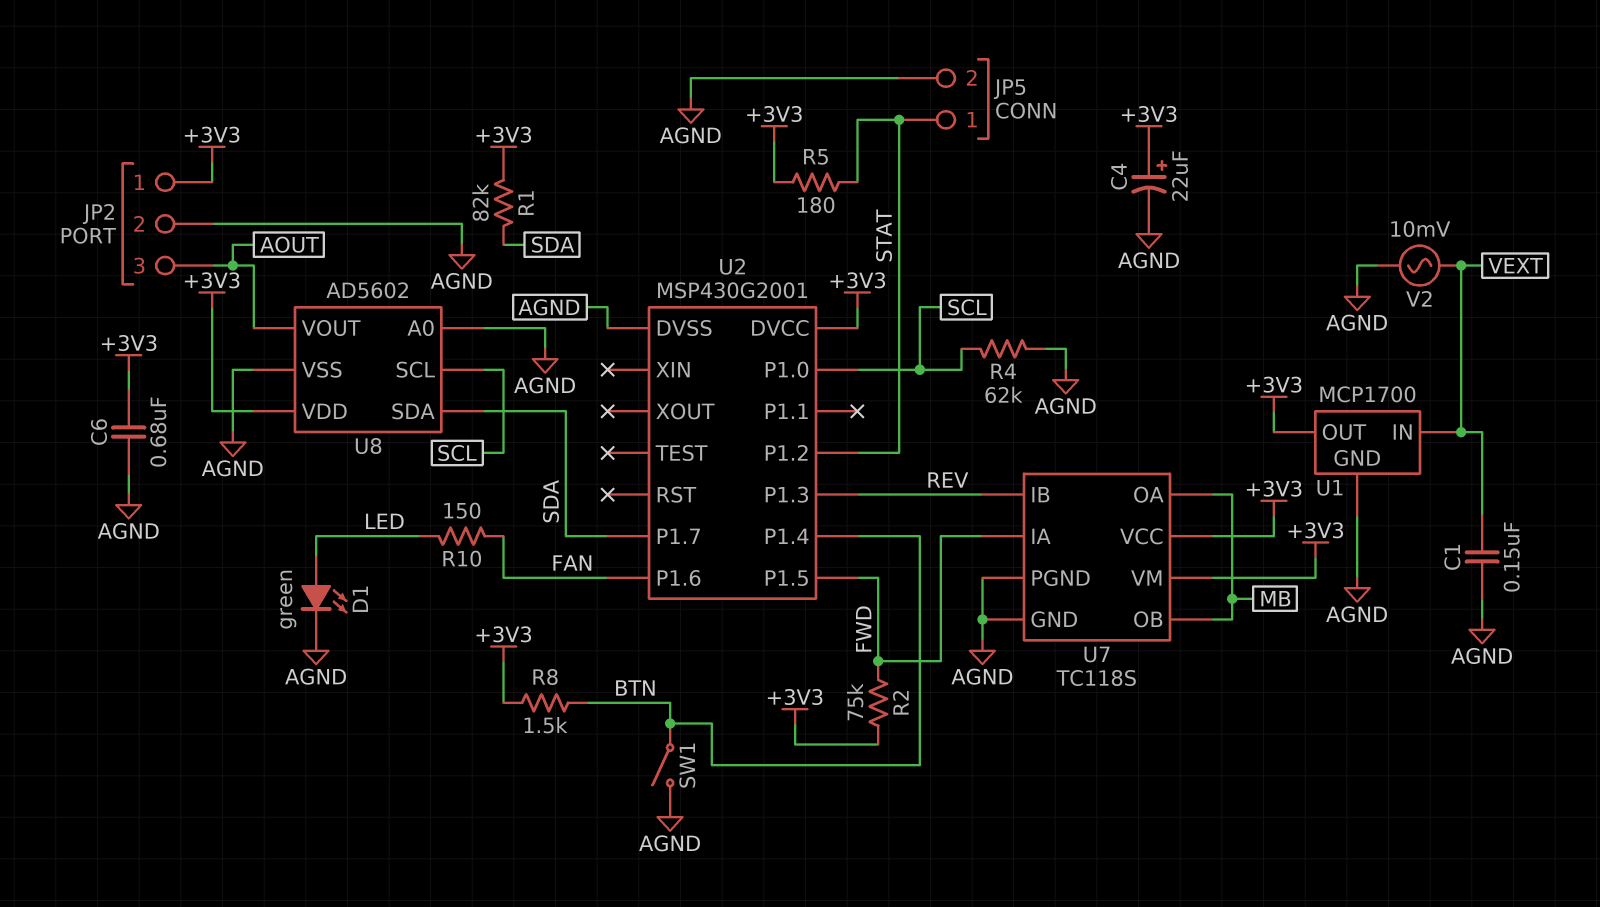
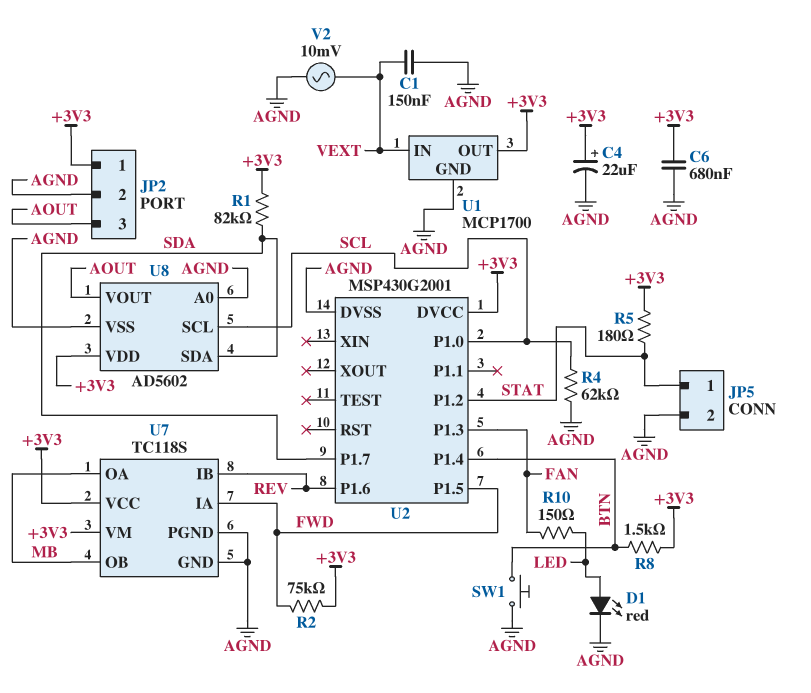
D1: LED green (A LED, K AGND) -> LED red (A LED, K AGND)
SW1: switch (AGND, BTN) -> button (AGND, BTN)
U2 pin P1.3: REV -> FAN
U2 pin P1.6: FAN -> REV

